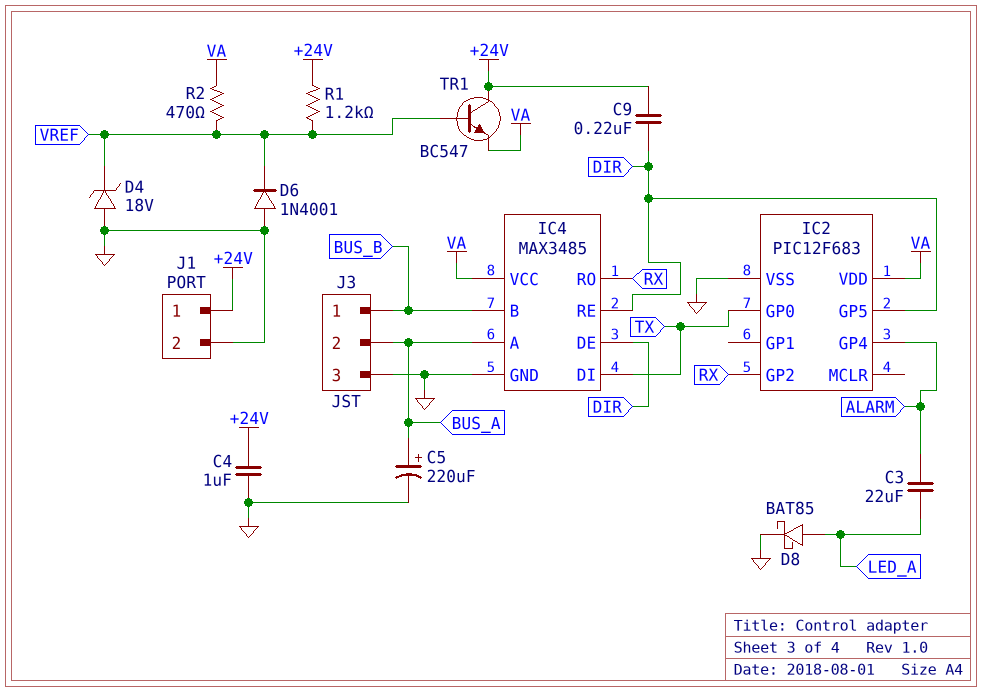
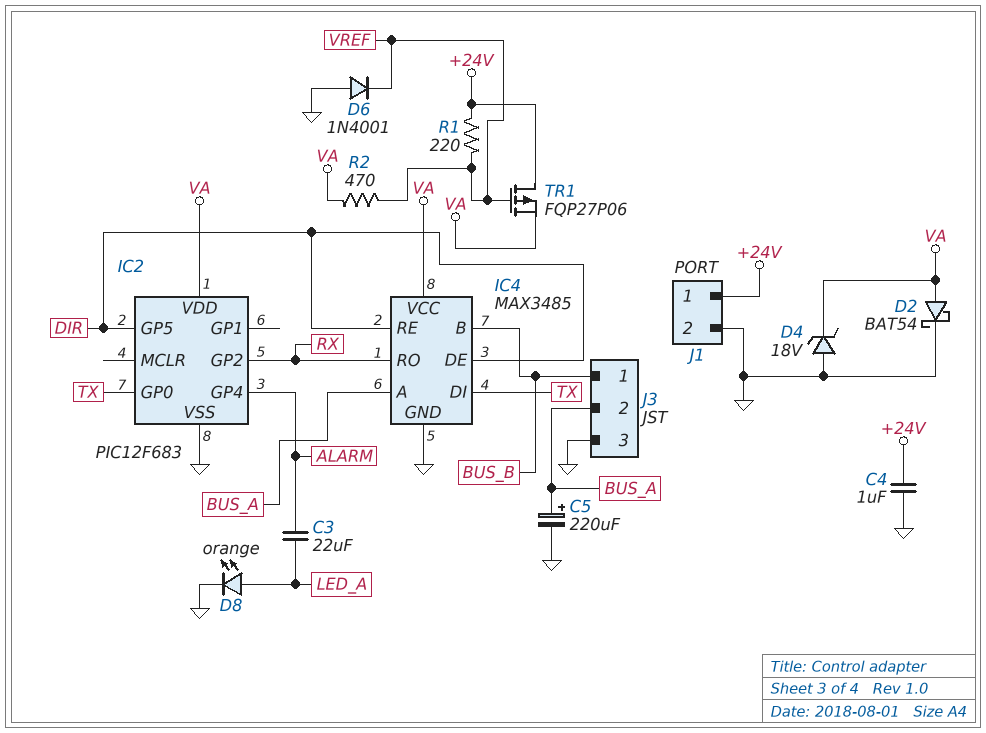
C9: 220nF (+24V, DIR) -> none
D2: none -> schottky BAT54 (A VA, K GND)
D4: zener 18V (A GND, K VREF) -> zener 18V (A GND, K VA)
D8: schottky BAT85 (A LED_A, K GND) -> LED orange (A LED_A, K GND)
R1: 1.2k (+24V, VREF) -> 220 (+24V, VREF)
TR1: NPN BC547 (B VREF, C +24V, E VA) -> PMOS FQP27P06 (G VREF, D +24V, S VA)

